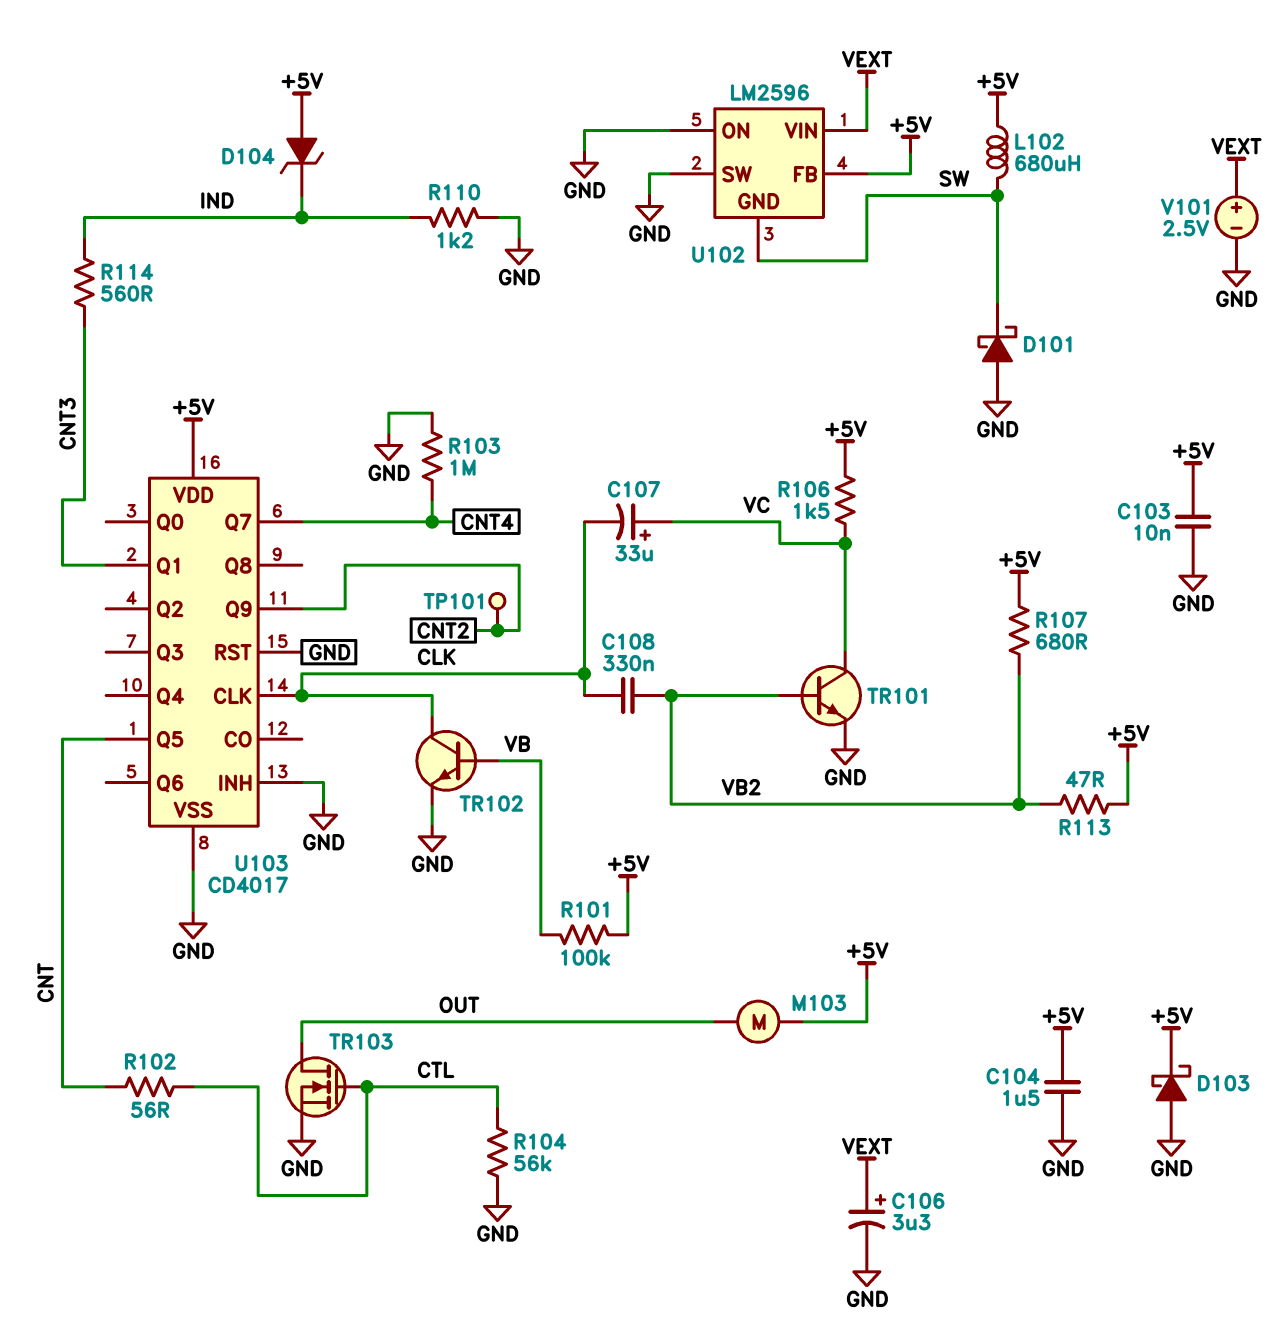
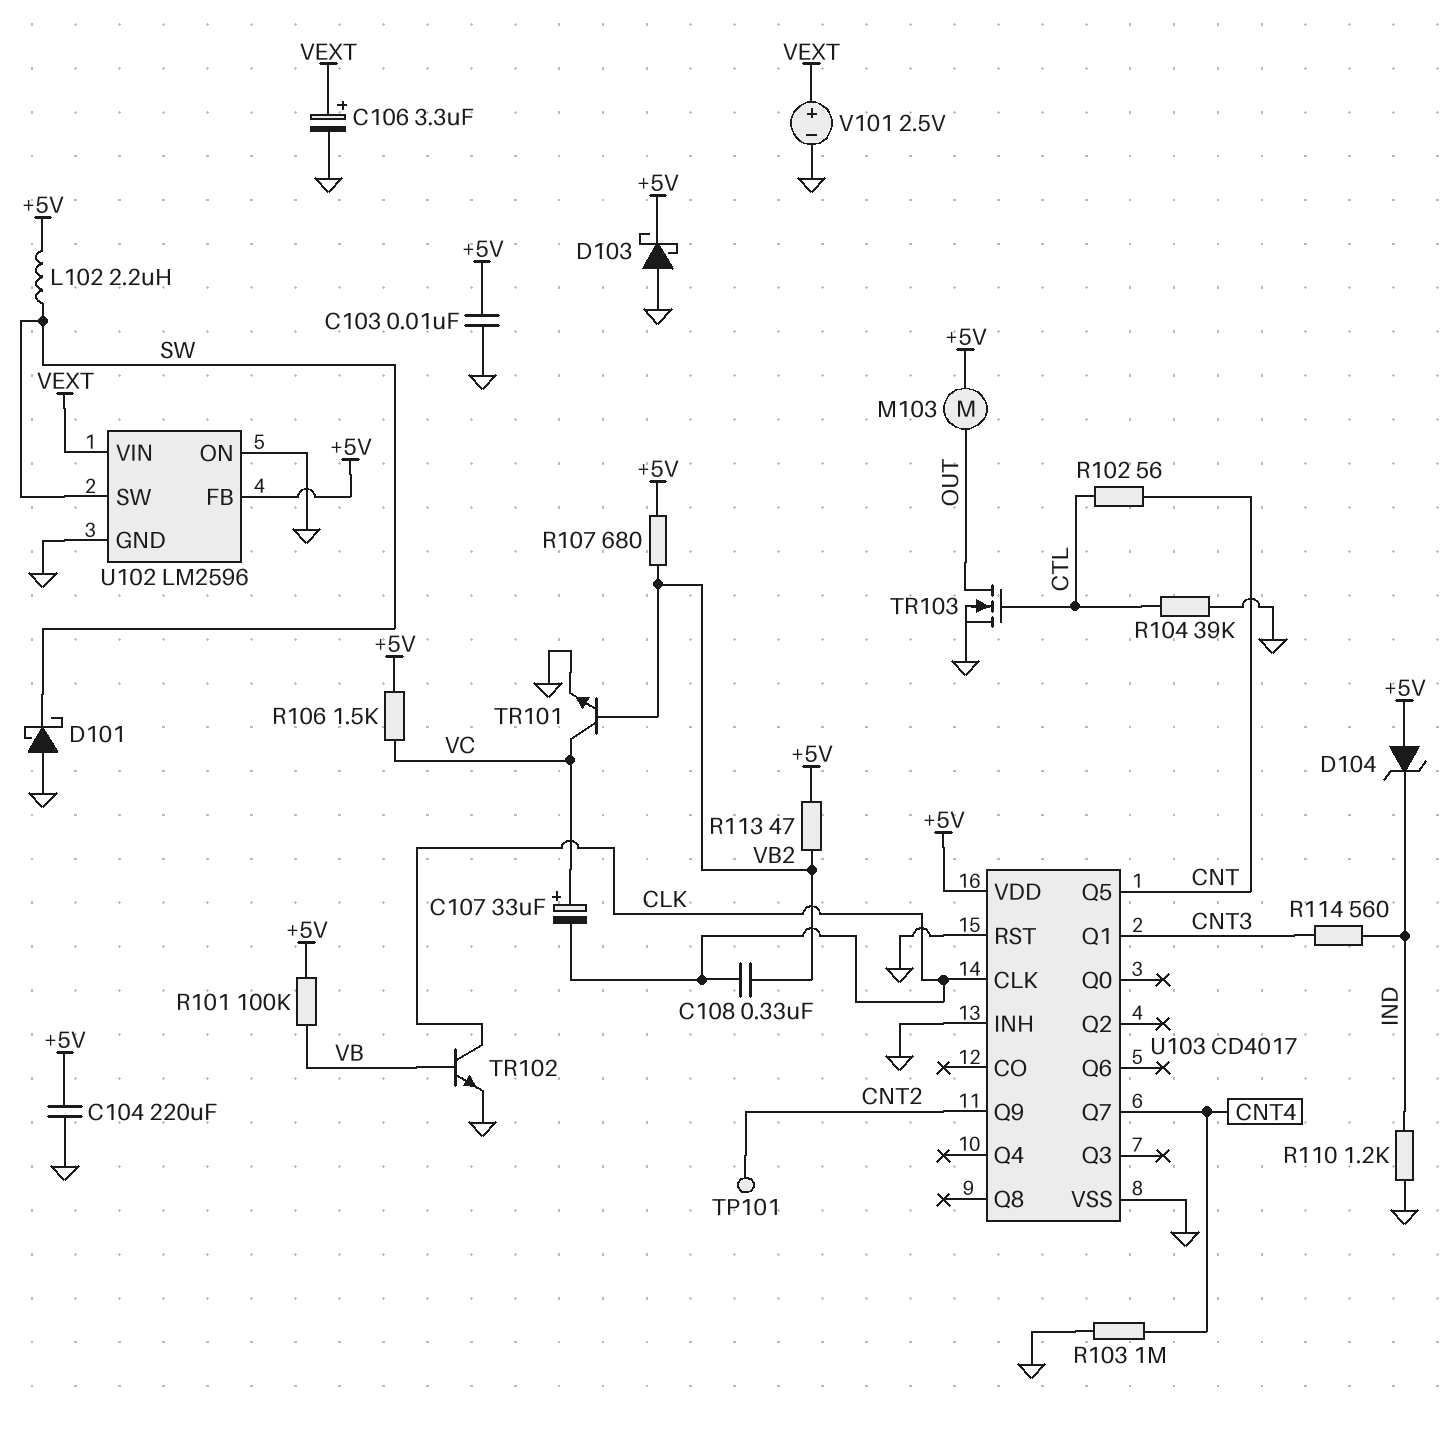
C104: 1.5uF (+5V, GND) -> 220uF (+5V, GND)
L102: 680uH (+5V, SW) -> 2.2uH (+5V, SW)
R104: 56k (CTL, GND) -> 39k (CTL, GND)
U102 pin GND: SW -> GND
U102 pin SW: GND -> SW

